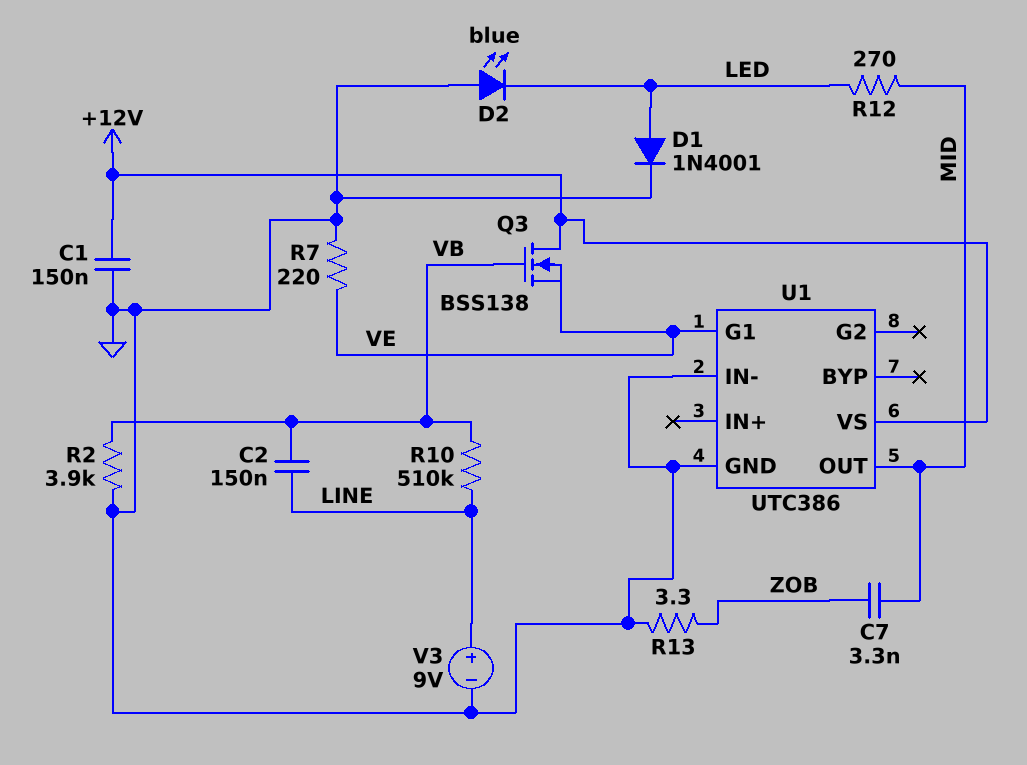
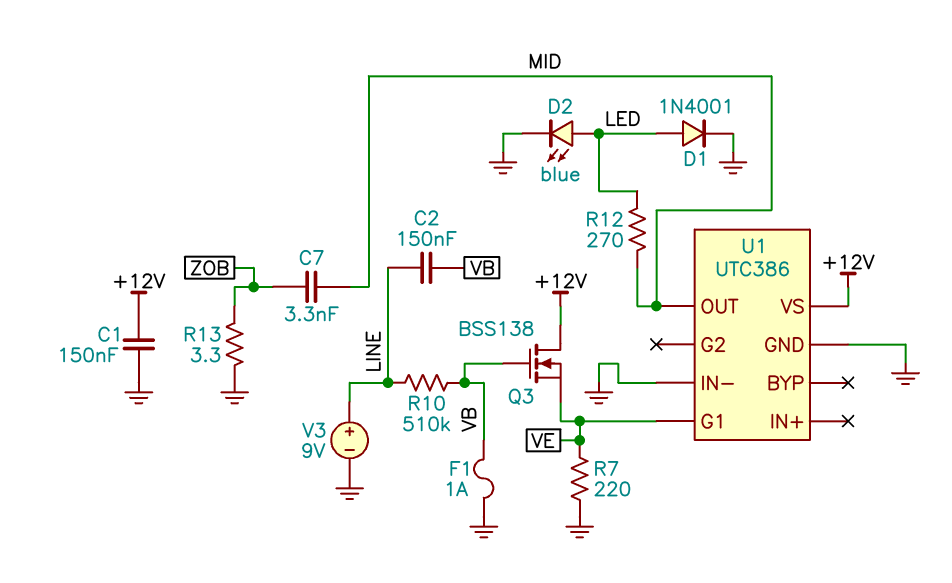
D2: LED blue (A GND, K LED) -> LED blue (A LED, K GND)
F1: none -> 1A (GND, VB)
R2: 3.9k (GND, VB) -> none

